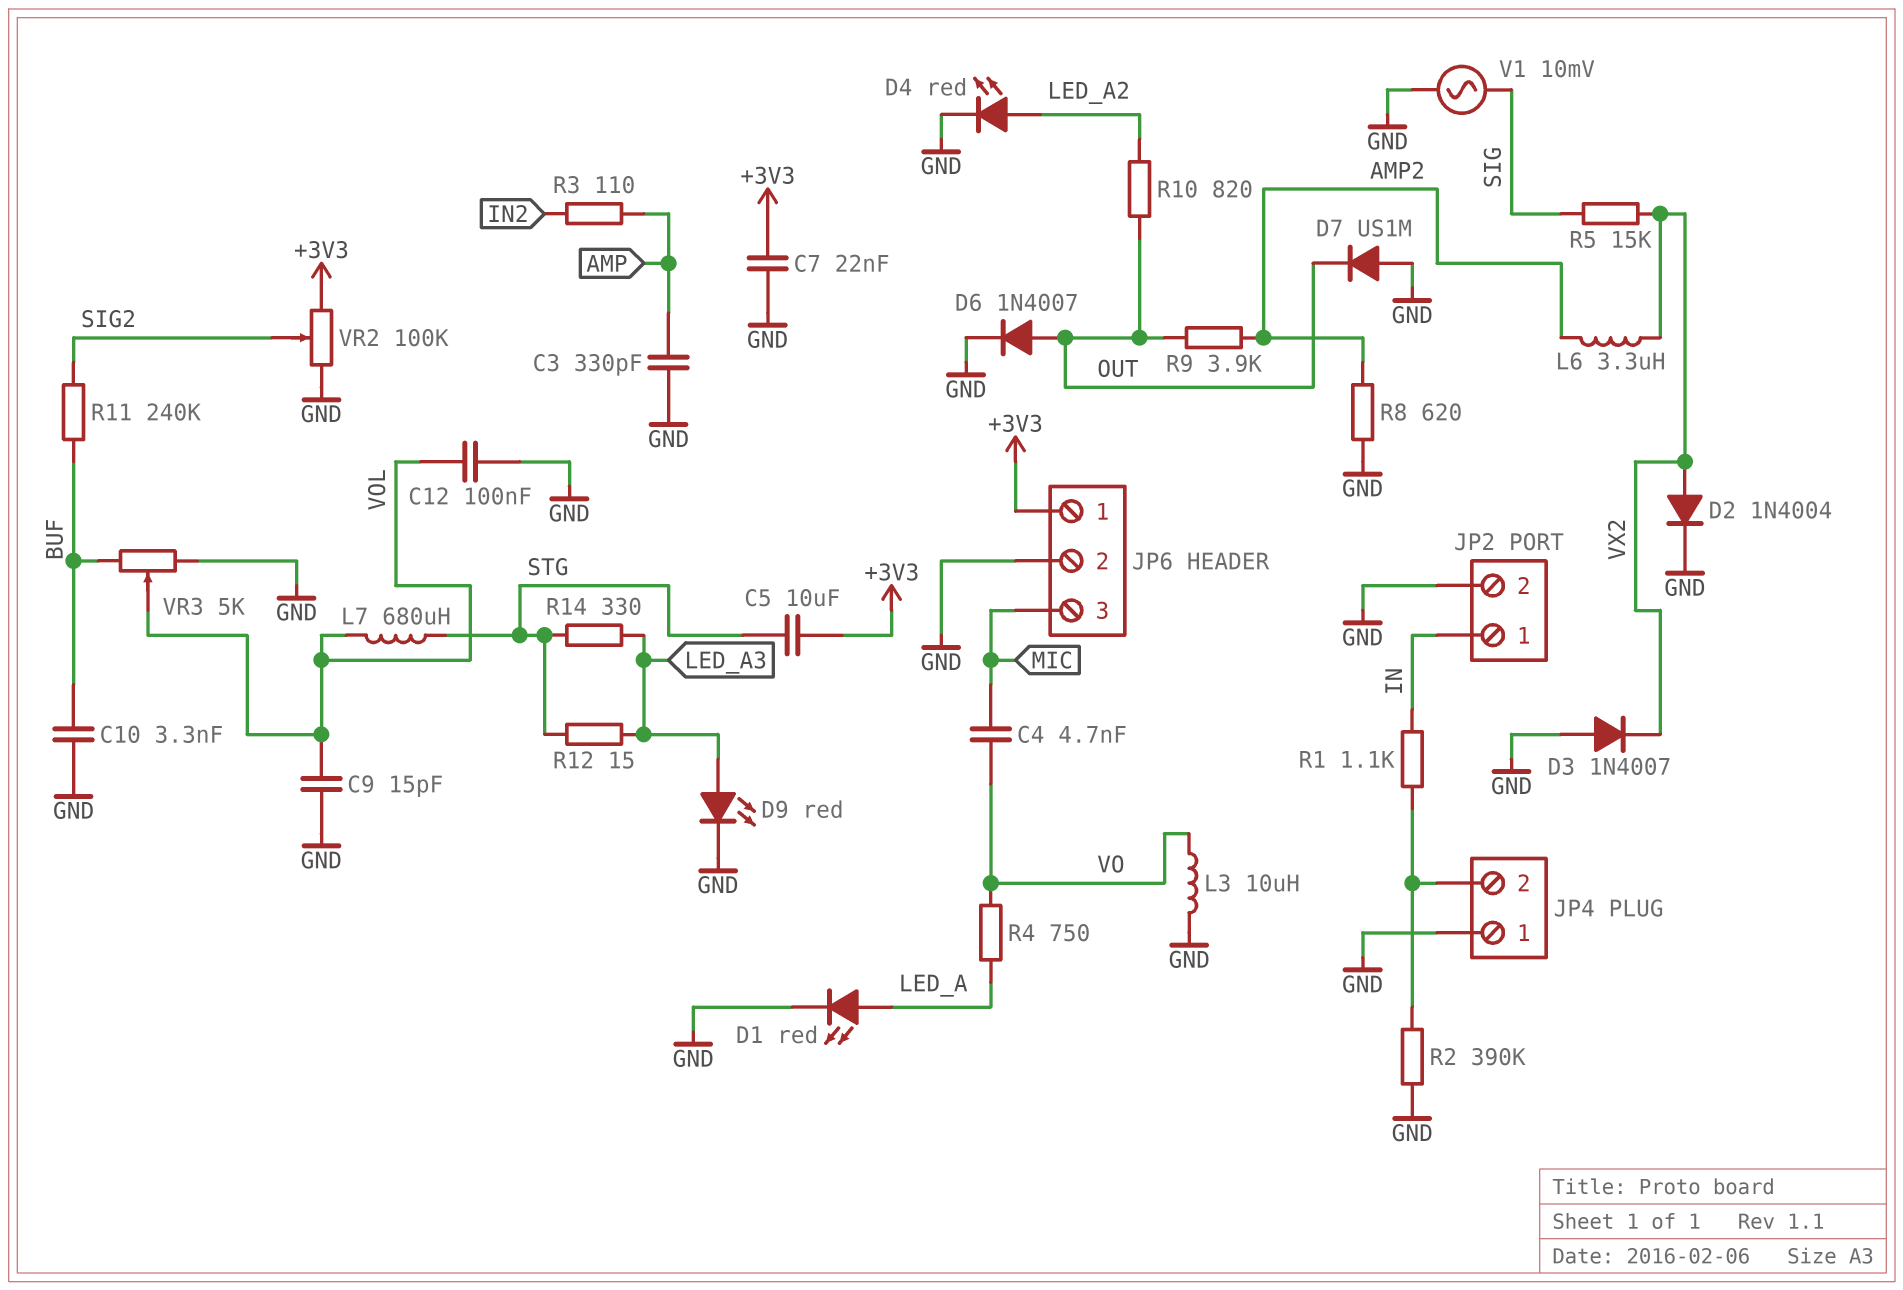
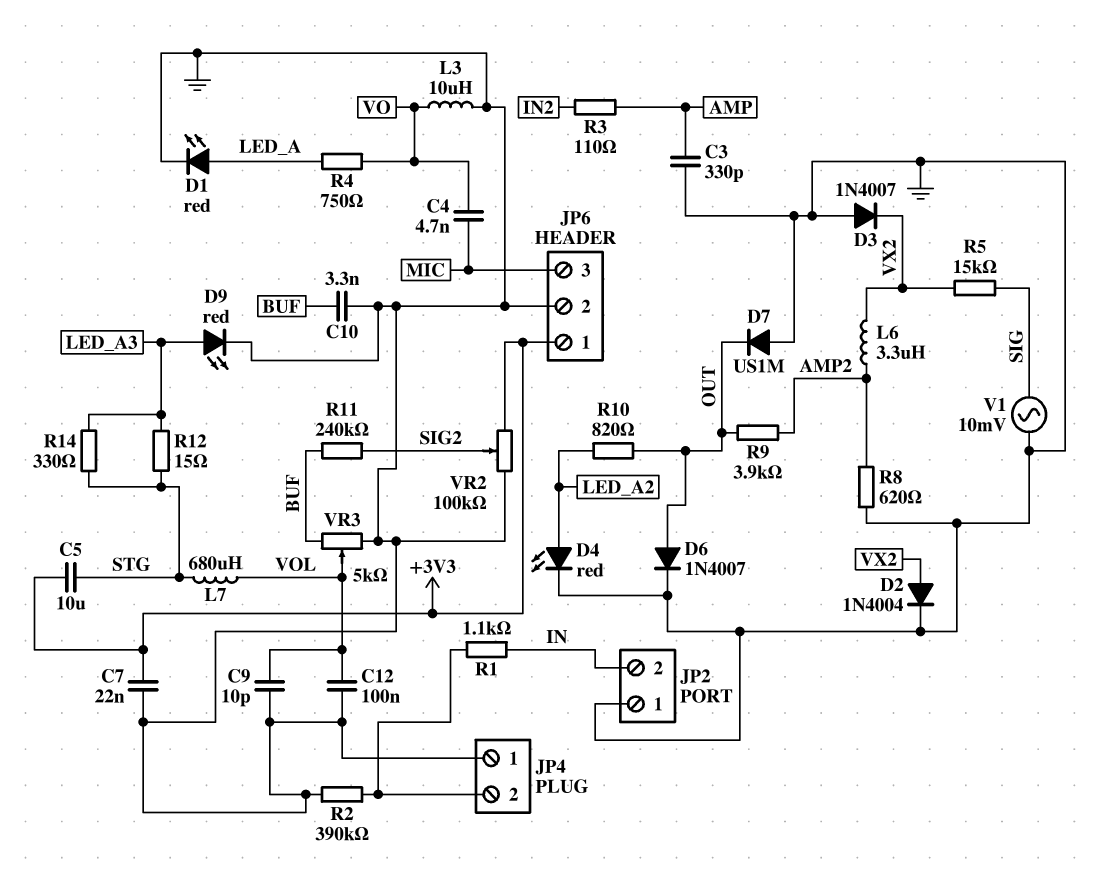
C9: 15pF (GND, VOL) -> 10pF (GND, VOL)
JP2 pin 1: IN -> GND
JP2 pin 2: GND -> IN

